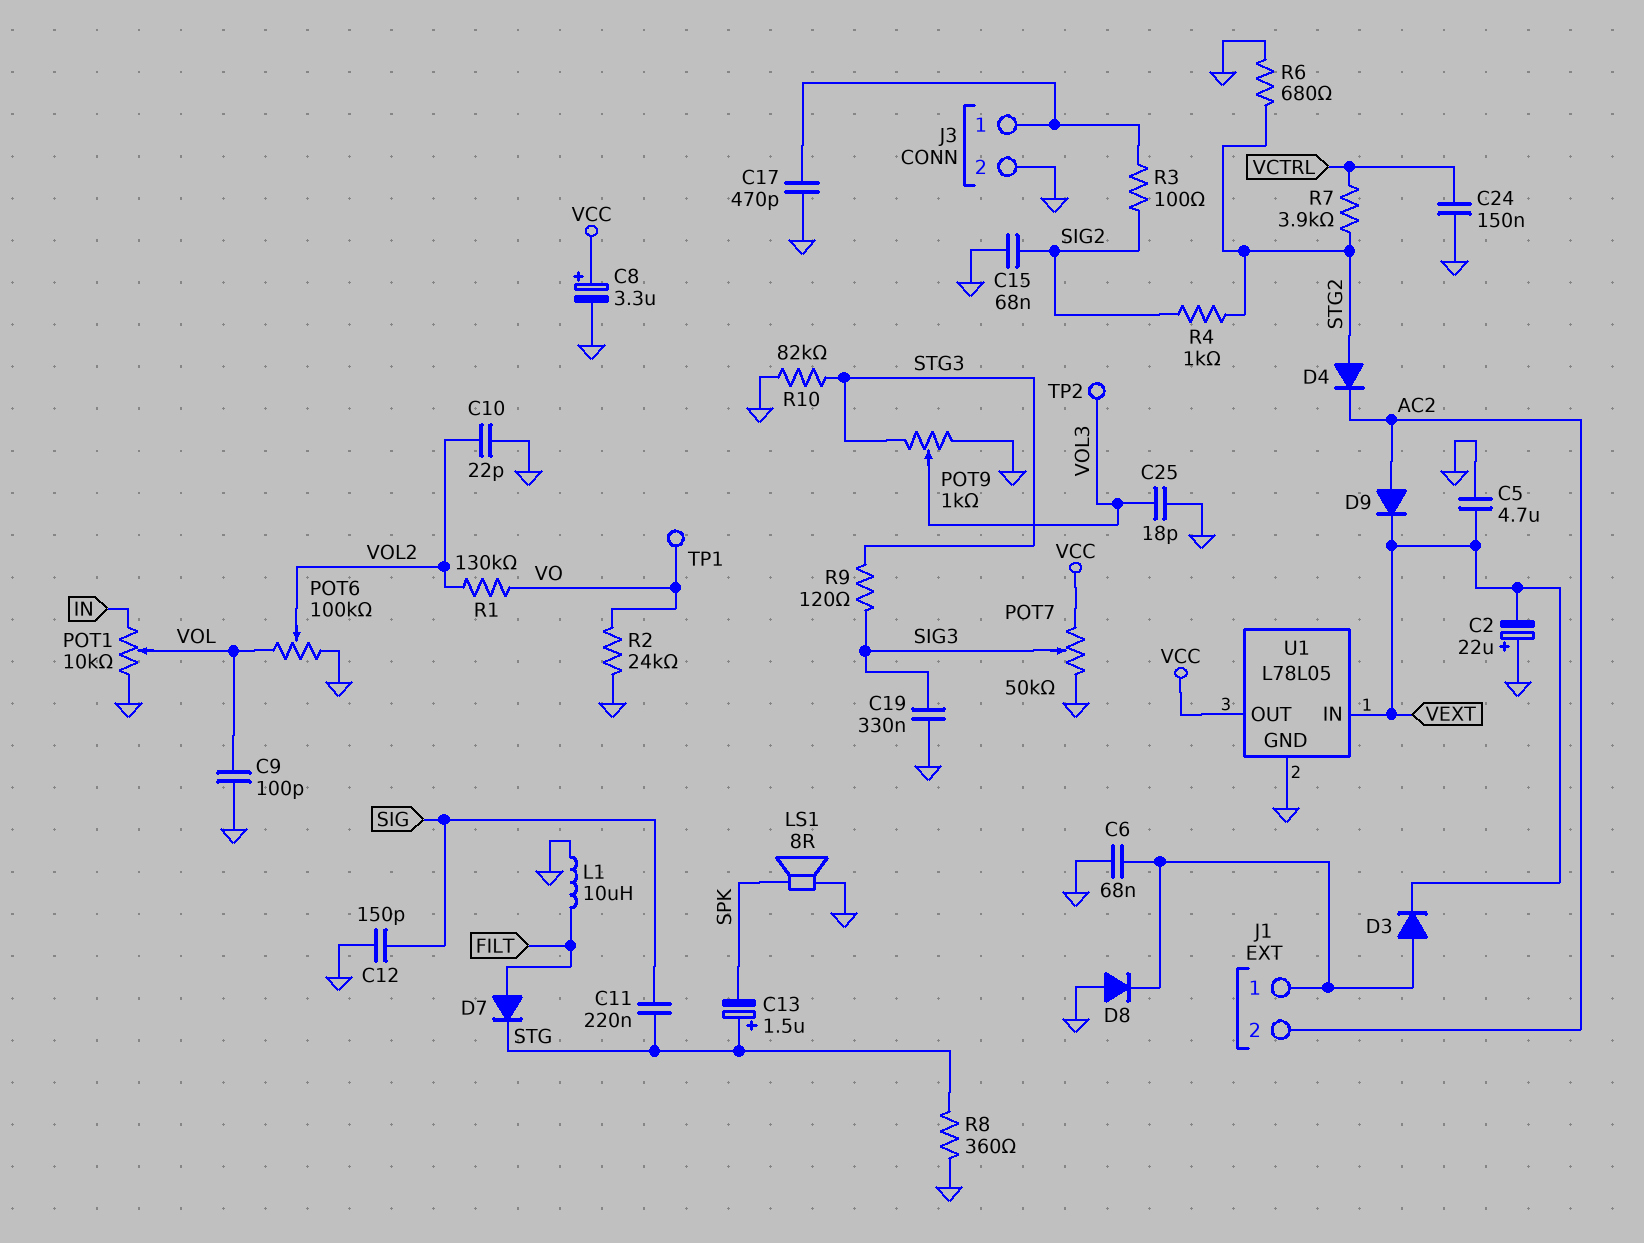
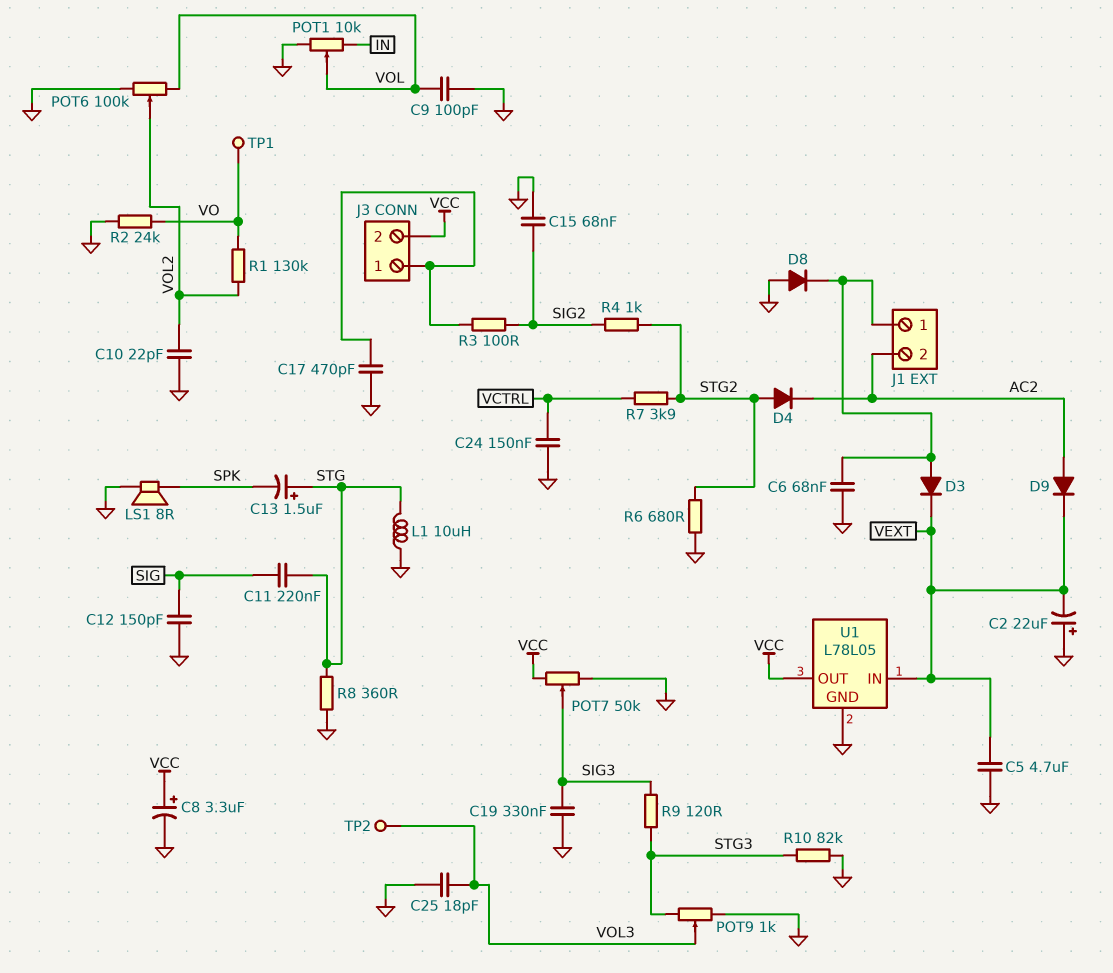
D7: diode (A FILT, K STG) -> none
J3 pin 2: GND -> VCC
L1: 10uH (FILT, GND) -> 10uH (GND, STG)

